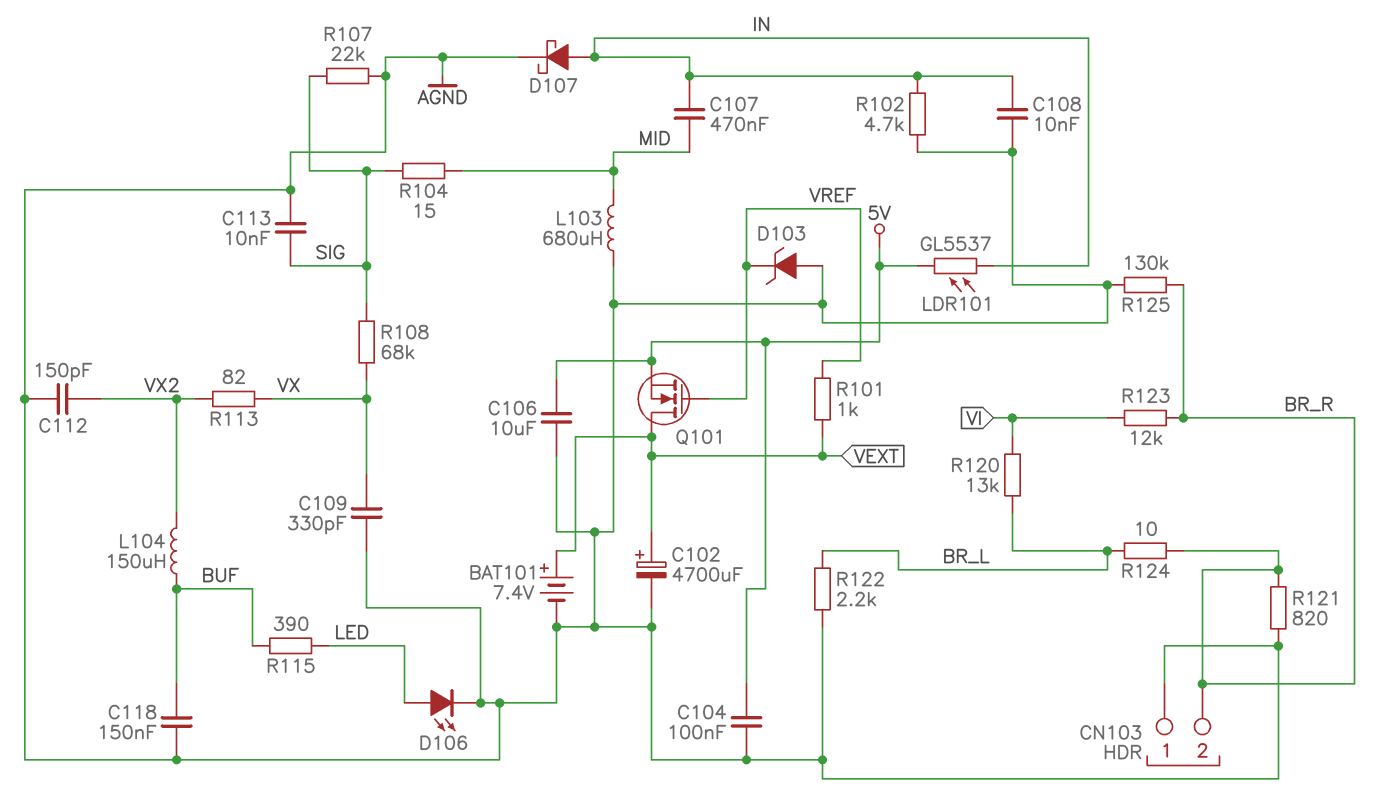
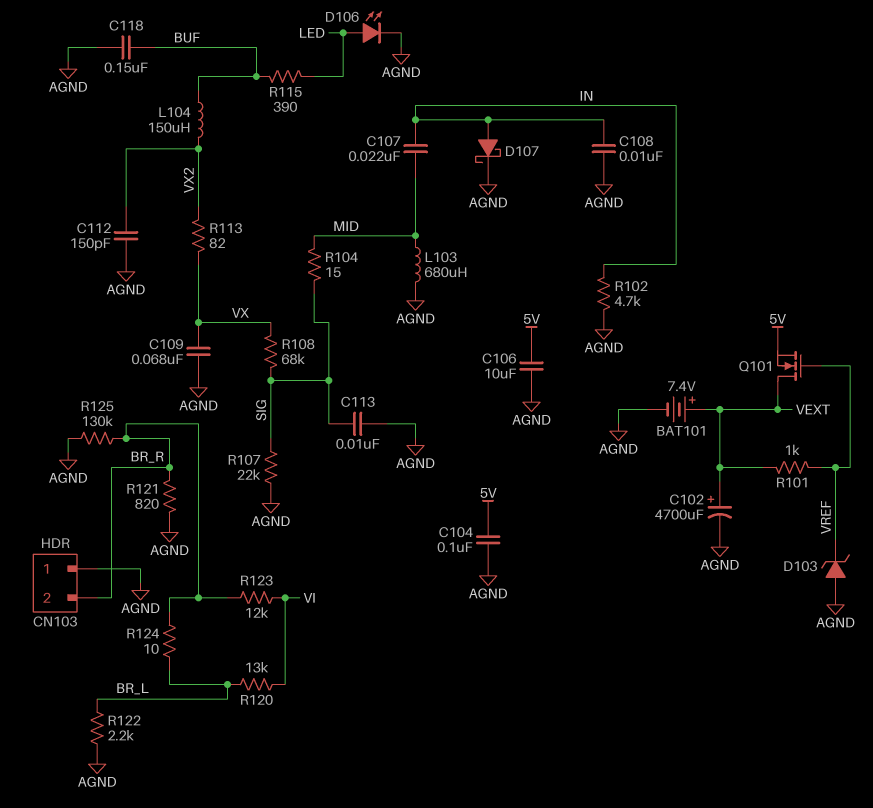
C107: 470nF (IN, MID) -> 22nF (IN, MID)
C109: 330pF (AGND, VX) -> 68nF (AGND, VX)
LDR101: GL5537 (5V, IN) -> none

